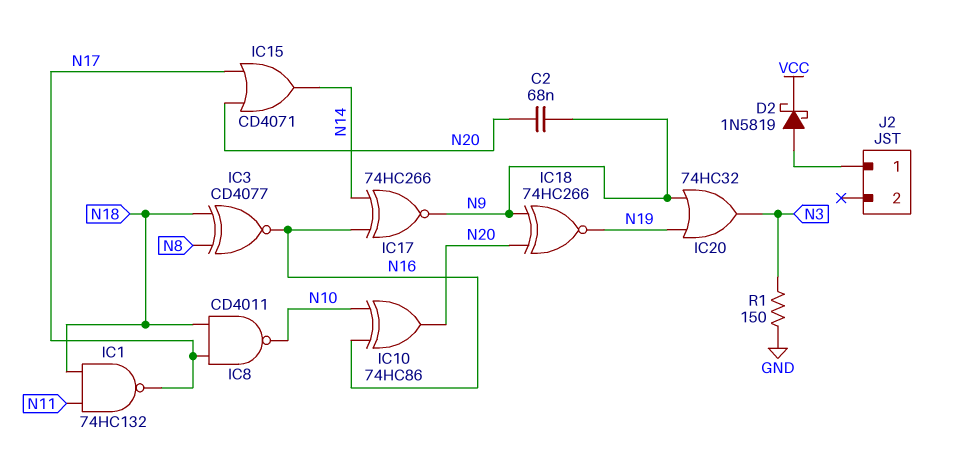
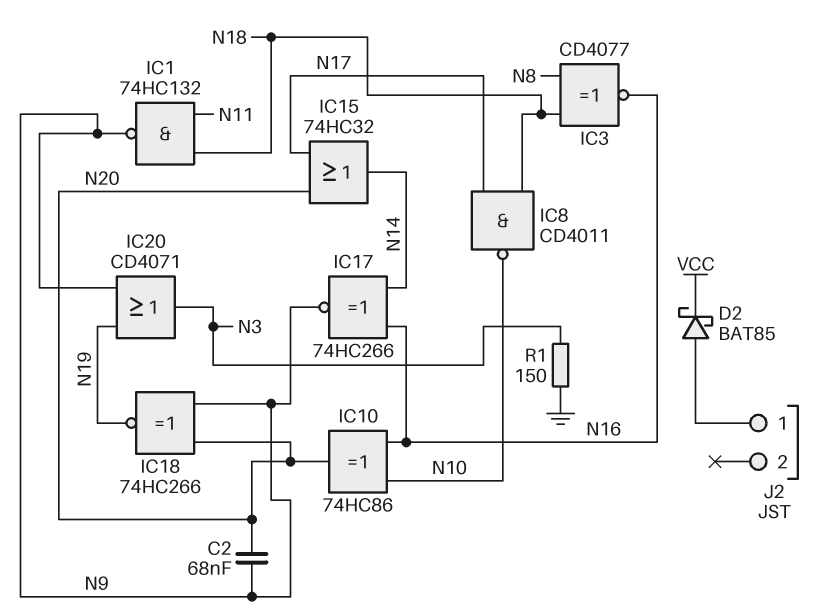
D2: schottky 1N5819 (A J2/1, K VCC) -> schottky BAT85 (A J2/1, K VCC)
IC1: NAND 74HC132 (in N11, in N18, out N17) -> NAND 74HC132 (in N11, in N18, out N9)
IC15: OR CD4071 (in N17, in N20, out N14) -> OR 74HC32 (in N17, in N20, out N14)
IC20: OR 74HC32 (in N9, in N19, out N3) -> OR CD4071 (in N9, in N19, out N3)

